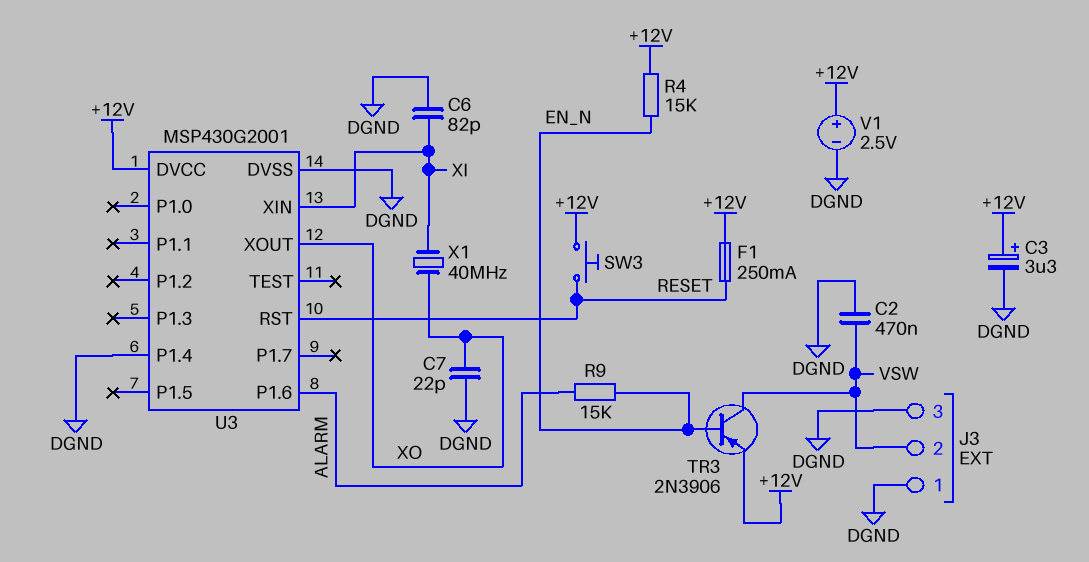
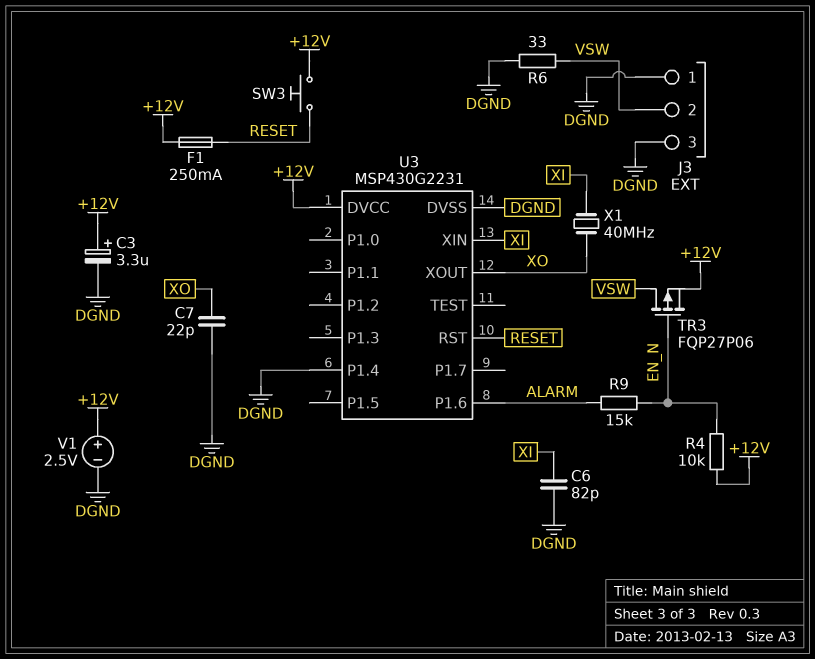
C2: 470nF (DGND, VSW) -> none
R4: 15k (+12V, EN_N) -> 10k (+12V, EN_N)
R6: none -> 33 (DGND, VSW)
TR3: PNP 2N3906 (B EN_N, C VSW, E +12V) -> PMOS FQP27P06 (G EN_N, D VSW, S +12V)
U3: MSP430G2001 -> MSP430G2231

